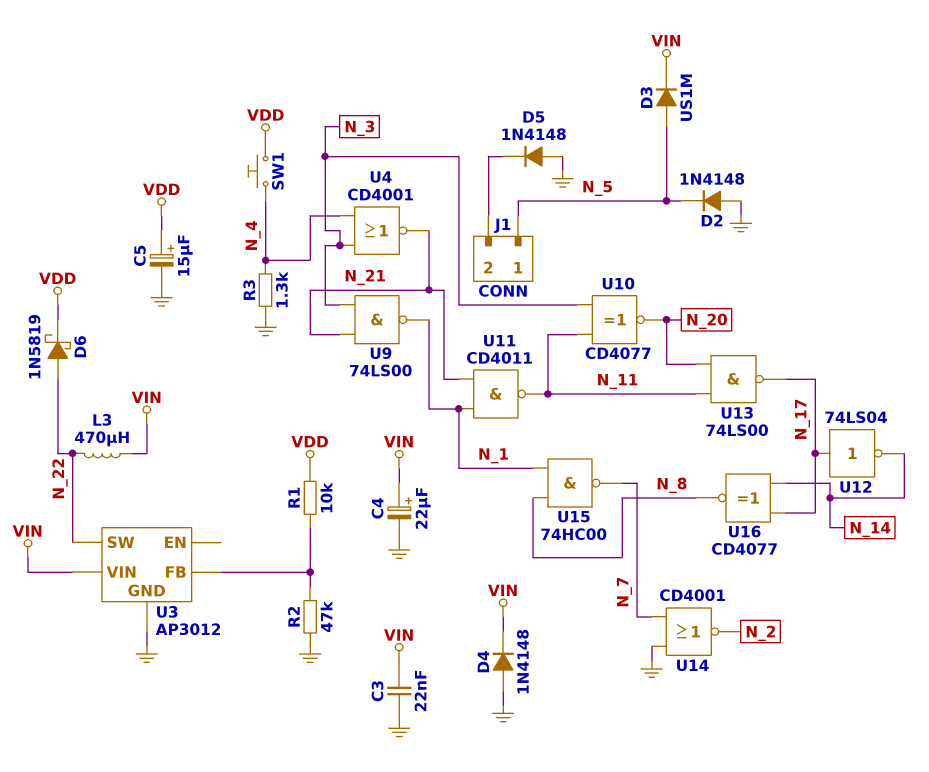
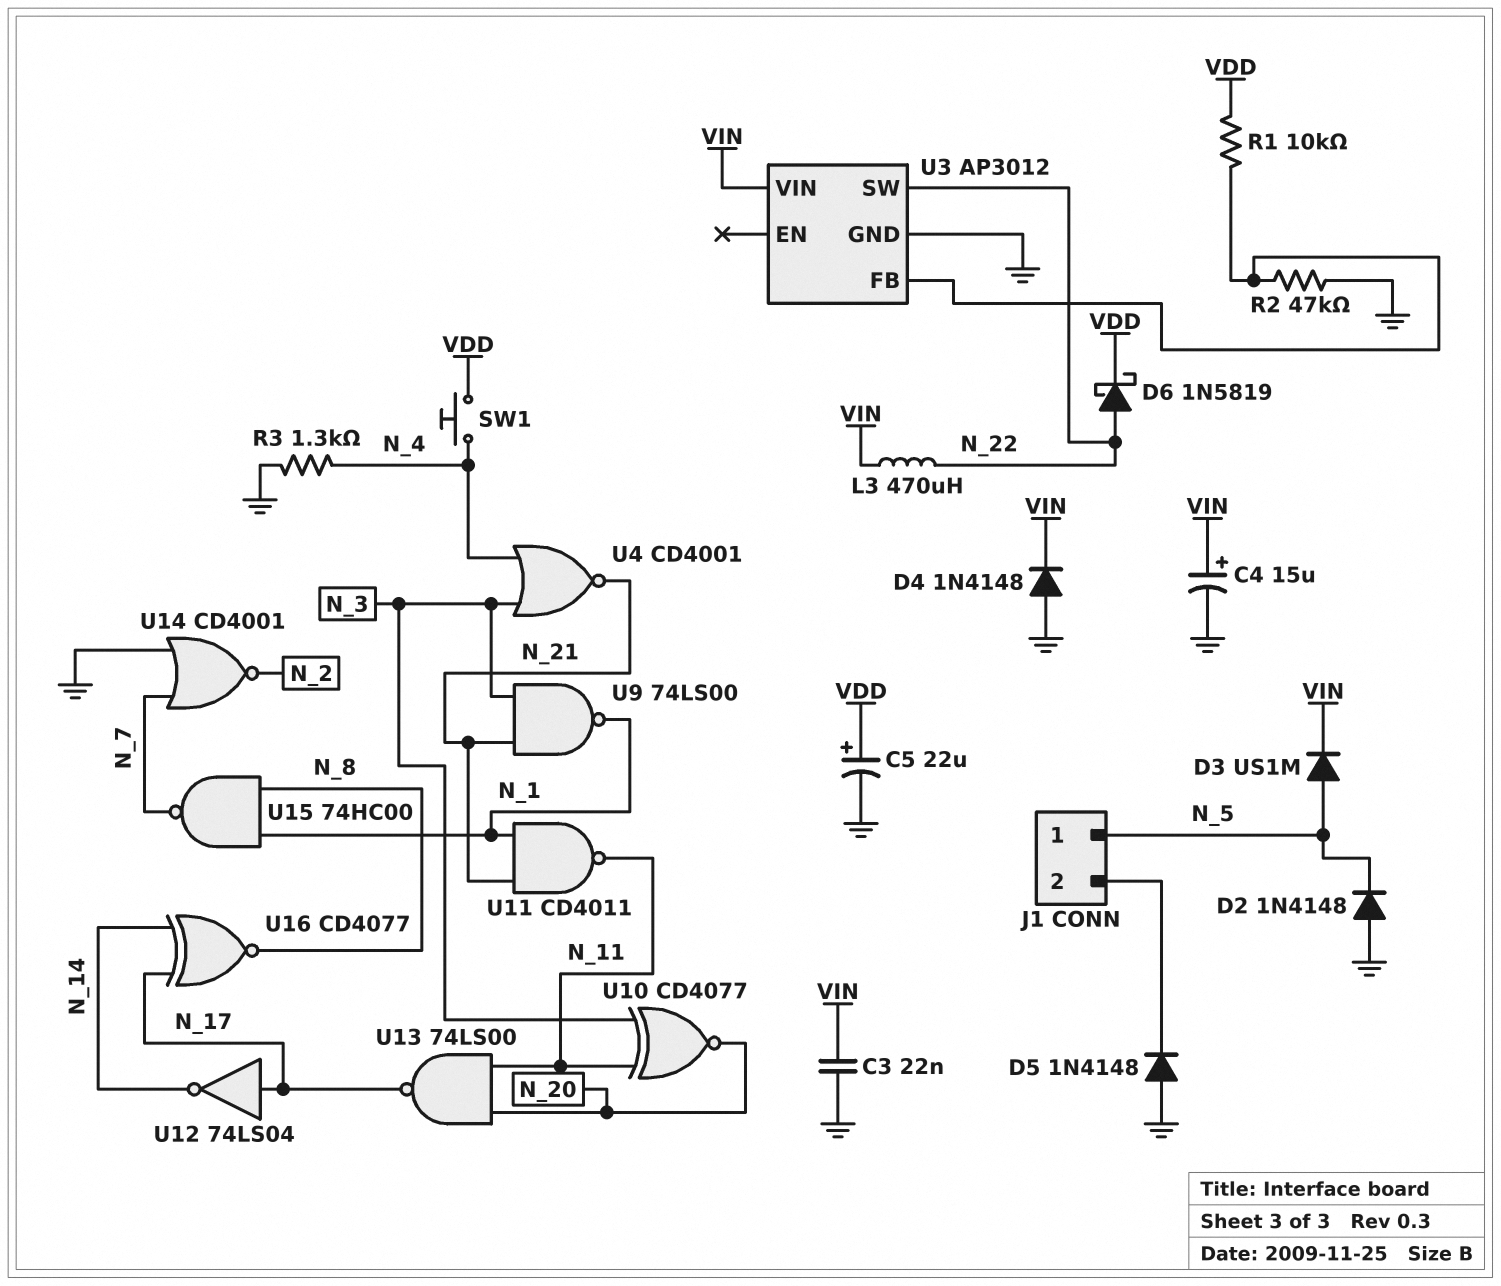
C4: 22uF (plus VIN, minus GND) -> 15uF (plus VIN, minus GND)
C5: 15uF (plus VDD, minus GND) -> 22uF (plus VDD, minus GND)

